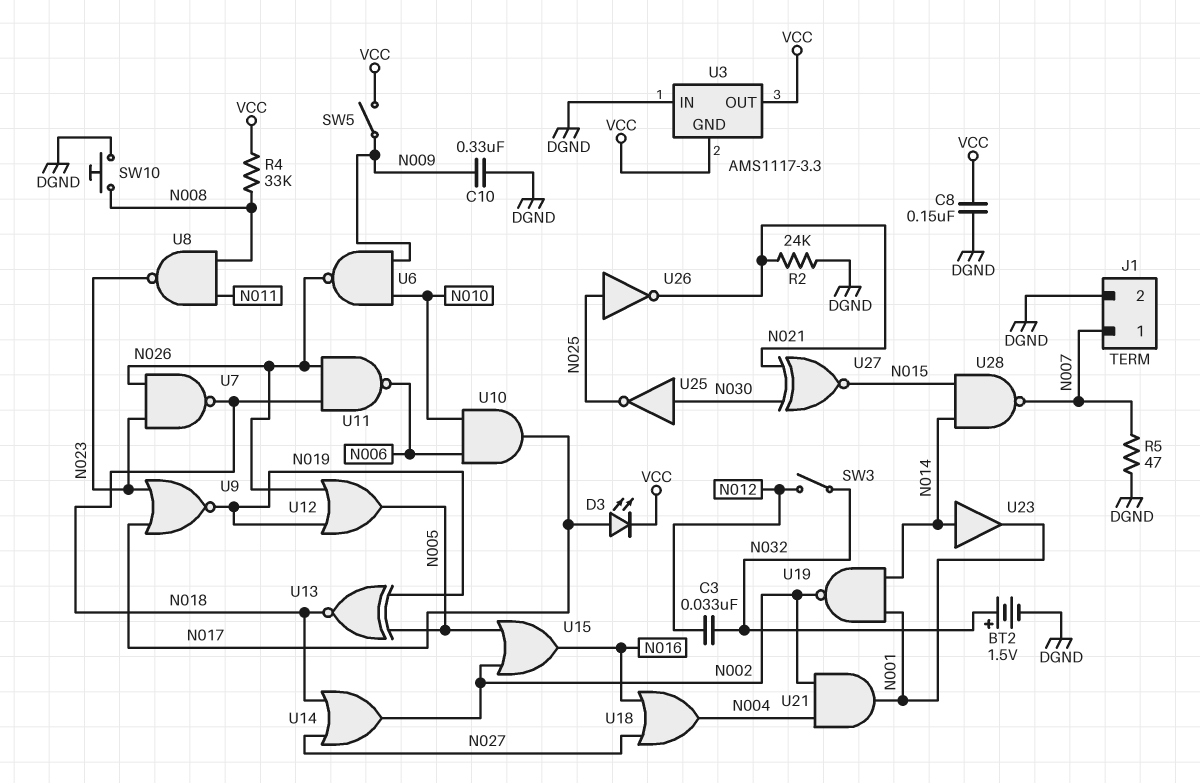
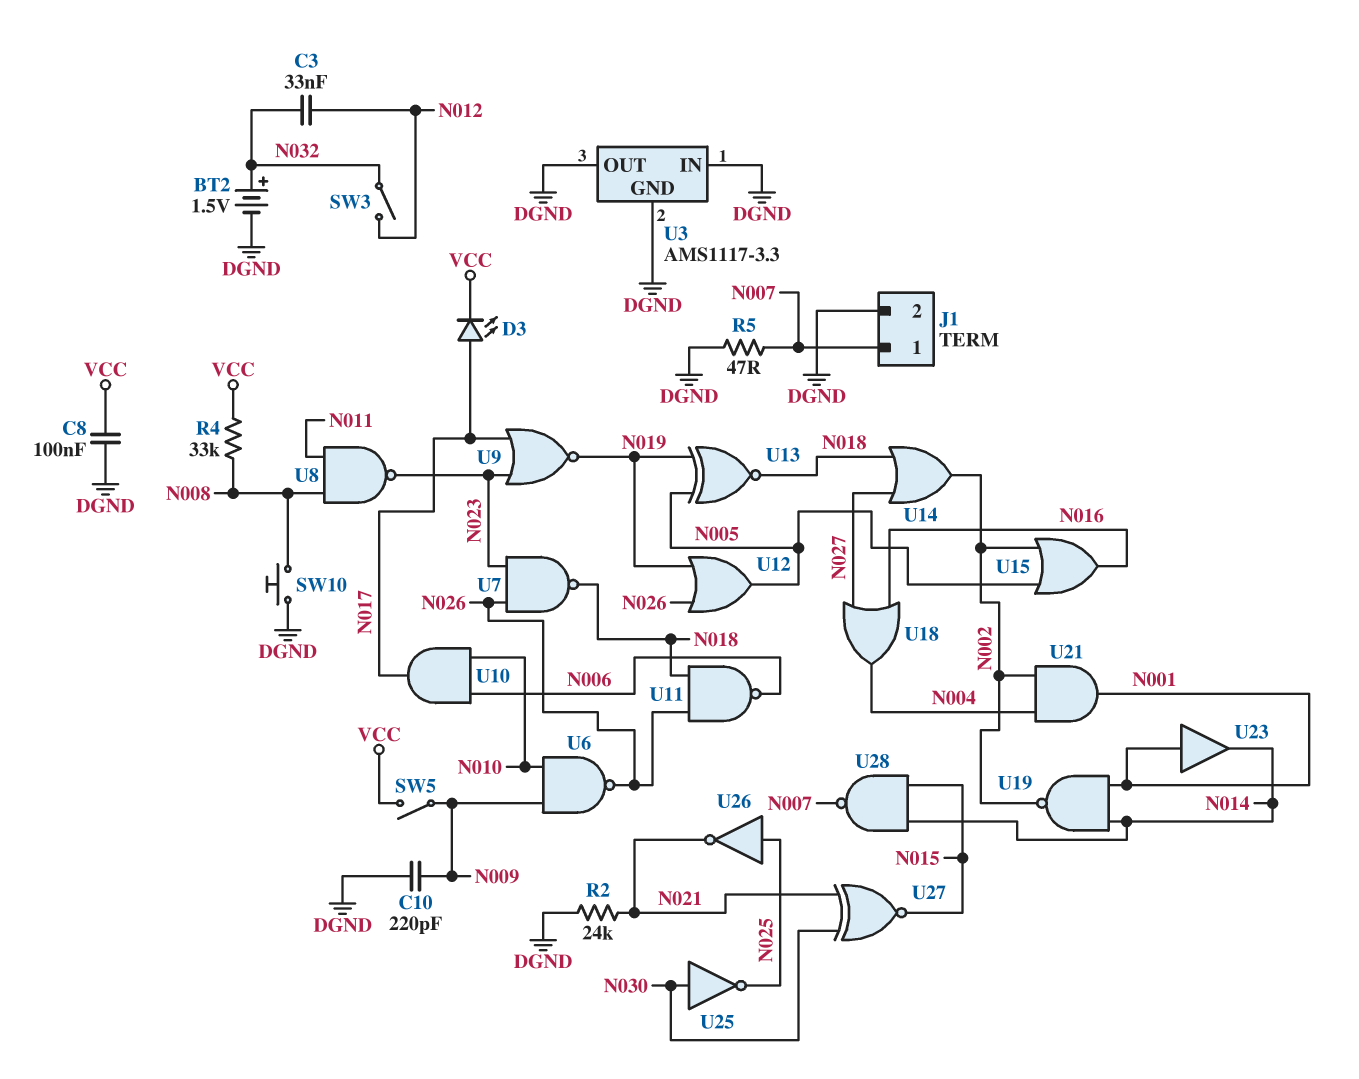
C8: 150nF (DGND, VCC) -> 100nF (DGND, VCC)
C10: 330nF (DGND, N009) -> 220pF (DGND, N009)
U3 pin GND: VCC -> DGND
U3 pin OUT: VCC -> DGND
U23: buffer (in N014, out N001) -> buffer (in N001, out N014)

